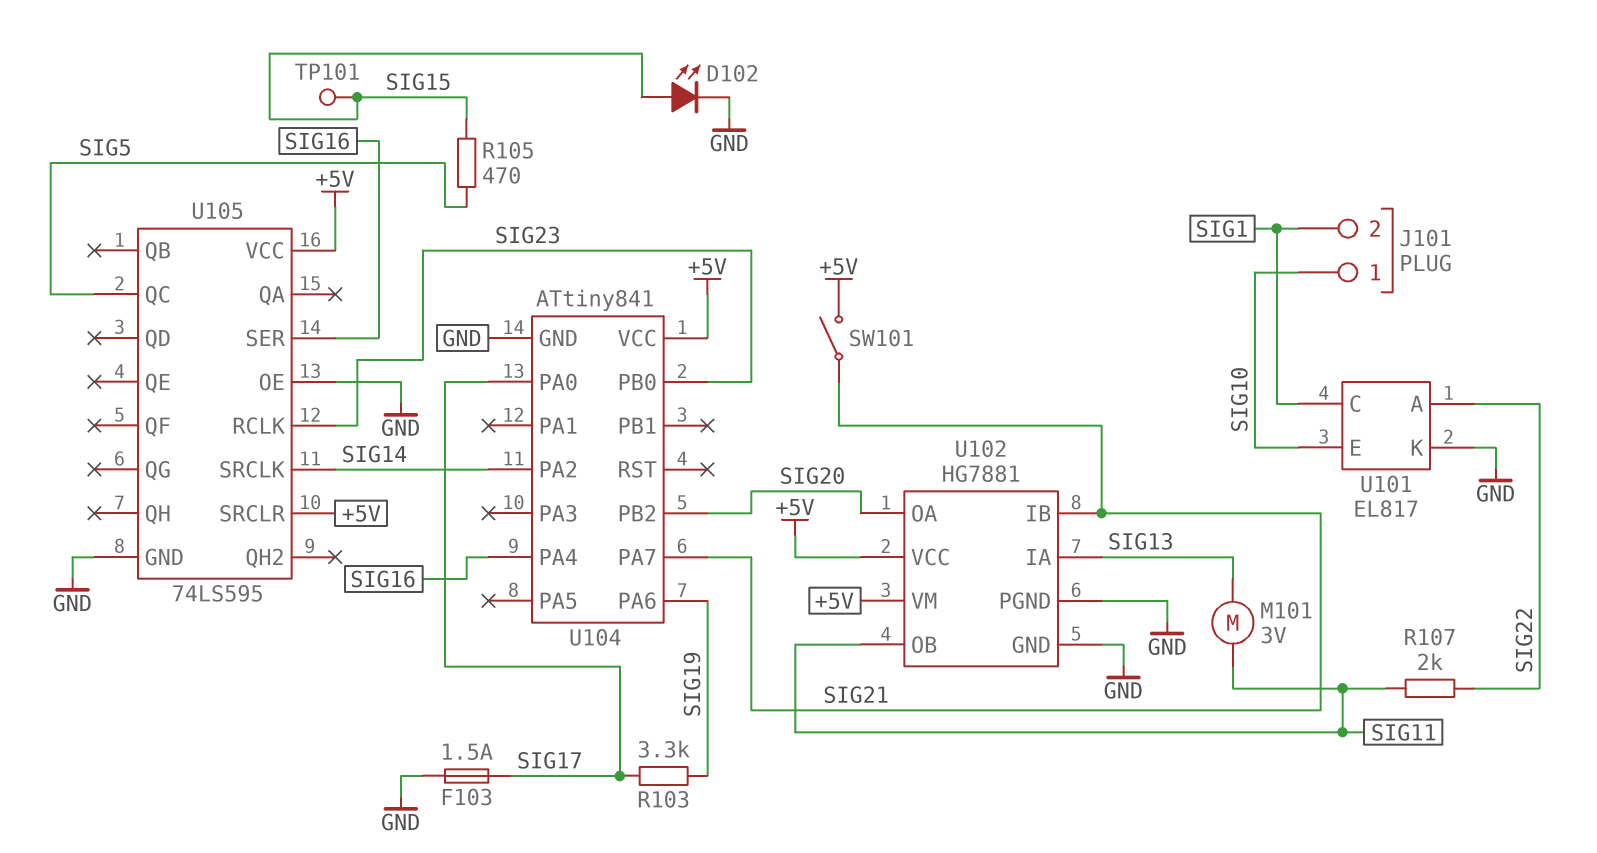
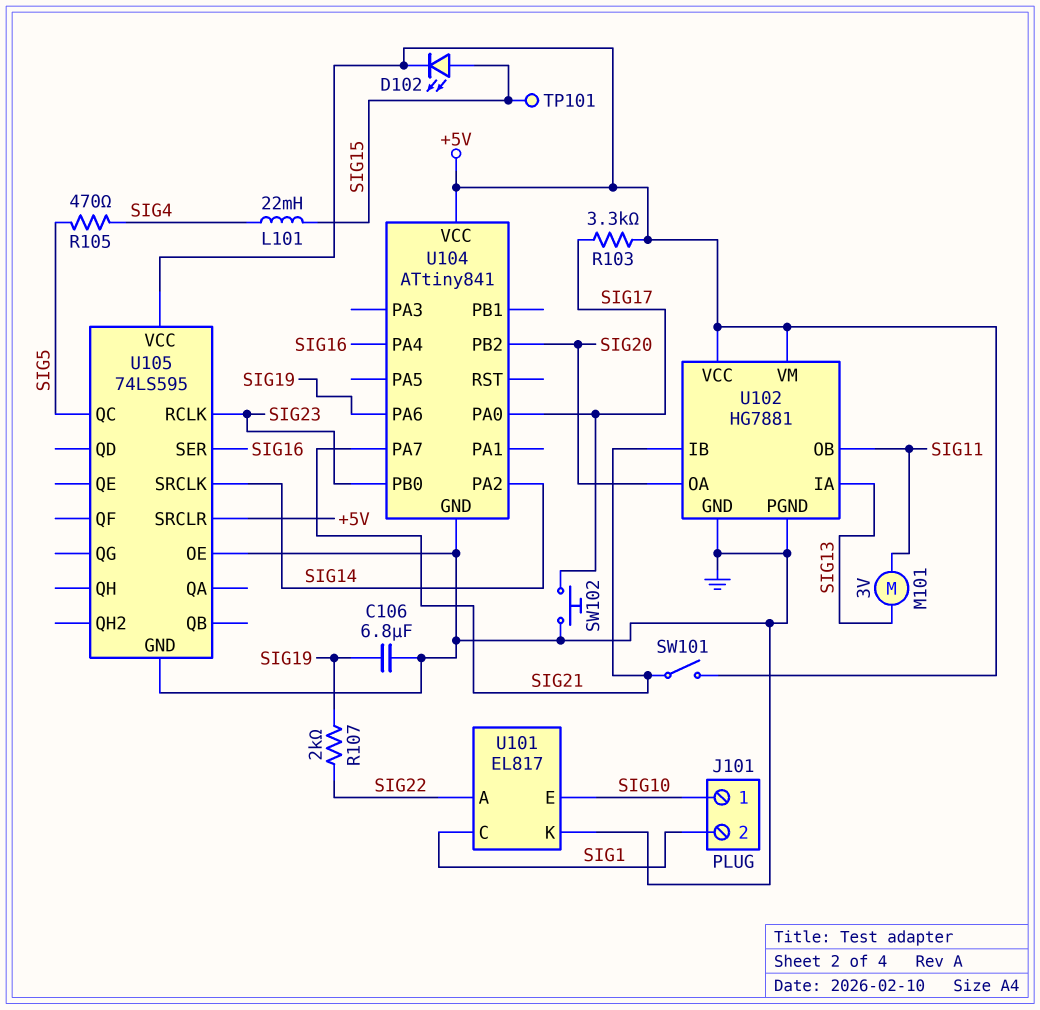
C106: none -> 6.8uF (GND, SIG19)
D102: LED (A SIG15, K GND) -> LED (A SIG15, K +5V)
F103: 1.5A (GND, SIG17) -> none
L101: none -> 22mH (SIG4, SIG15)
R103: 3.3k (SIG17, SIG19) -> 3.3k (+5V, SIG17)
R105: 470 (SIG5, SIG15) -> 470 (SIG4, SIG5)
R107: 2k (SIG11, SIG22) -> 2k (SIG19, SIG22)
SW102: none -> button (GND, SIG17)

